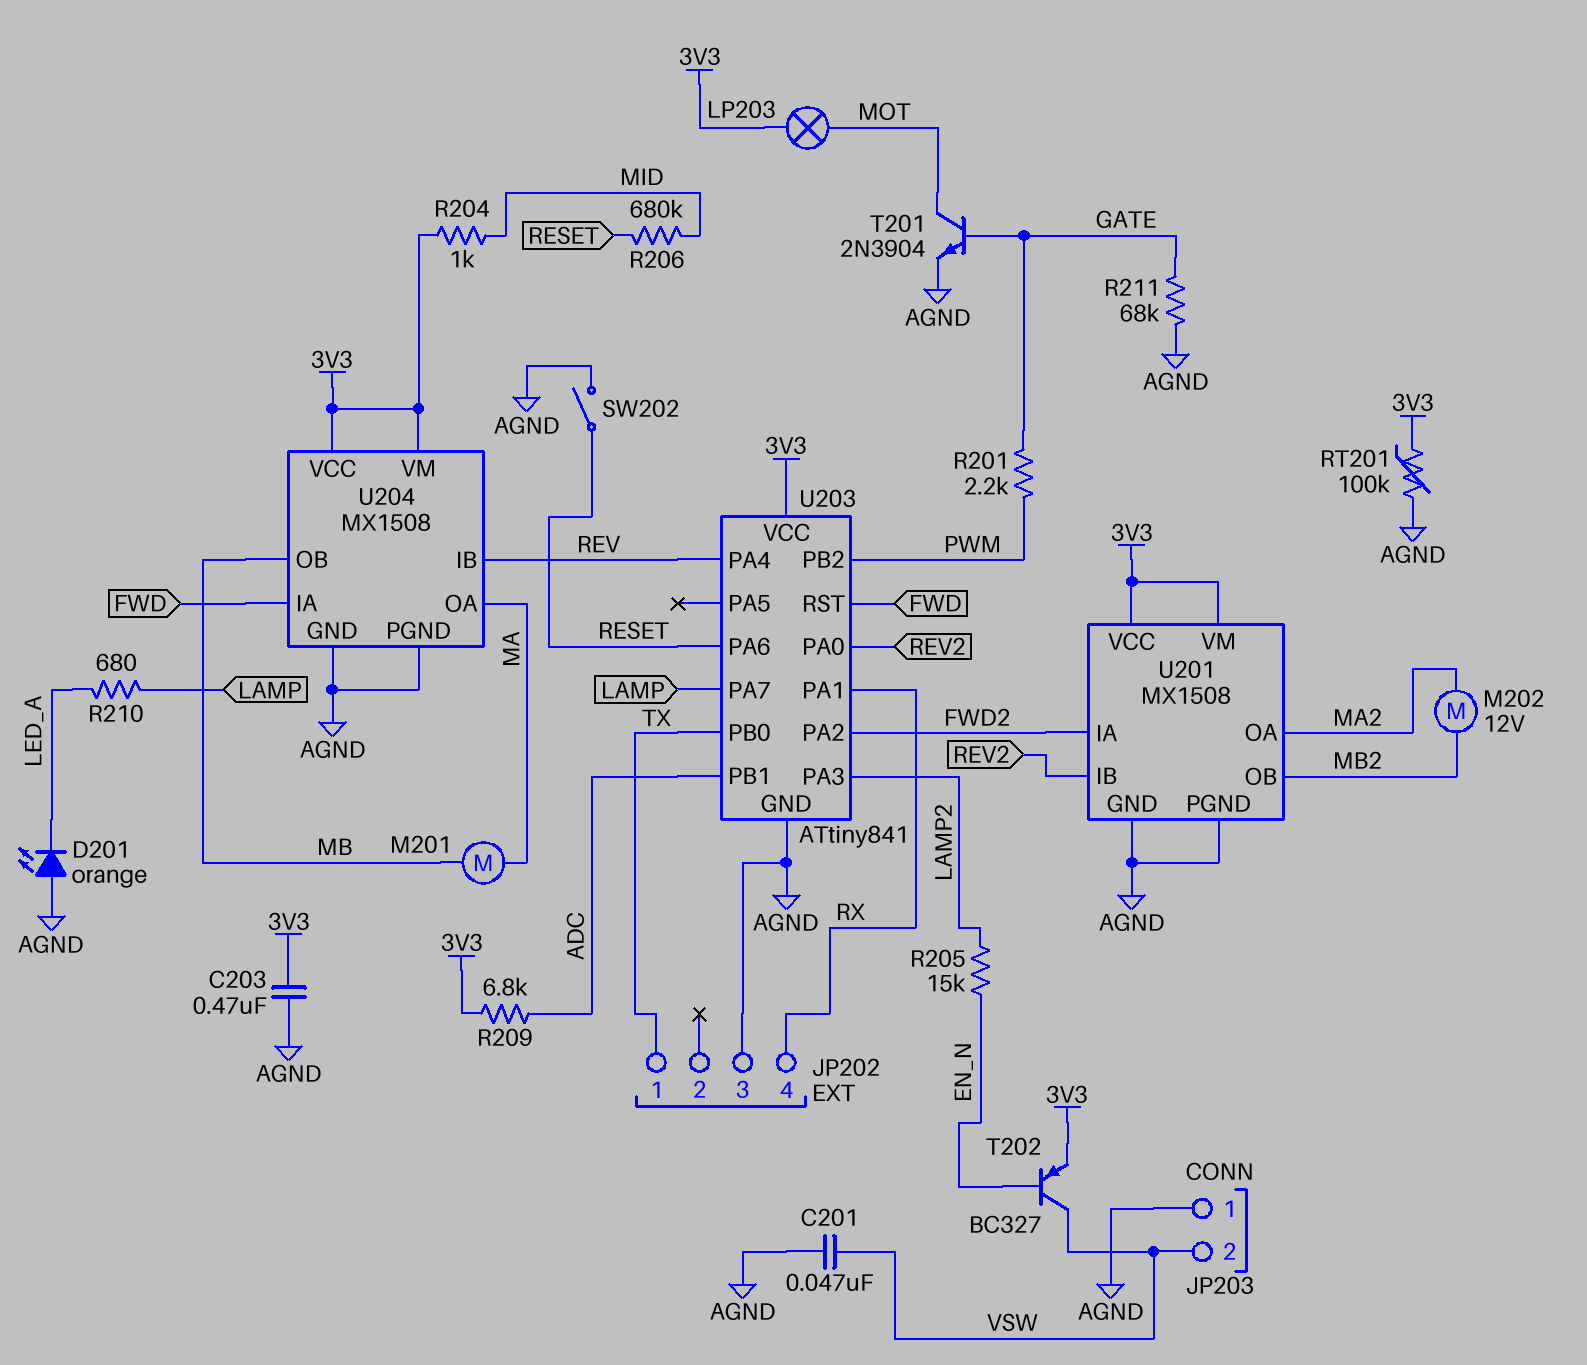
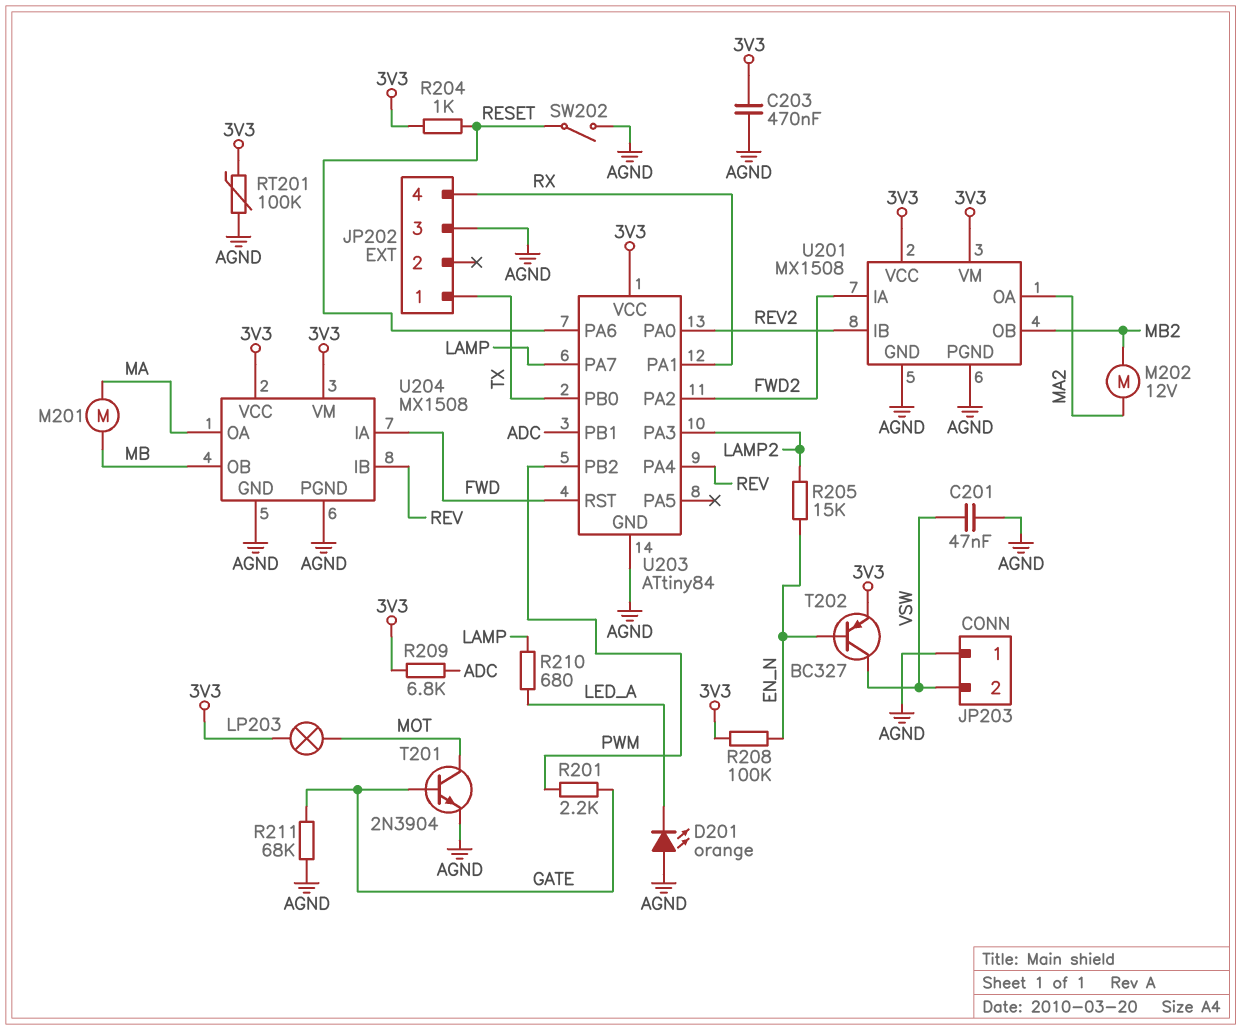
R204: 1k (3V3, MID) -> 1k (3V3, RESET)
R206: 680k (MID, RESET) -> none
R208: none -> 100k (3V3, EN_N)
U203: ATtiny841 -> ATtiny84

